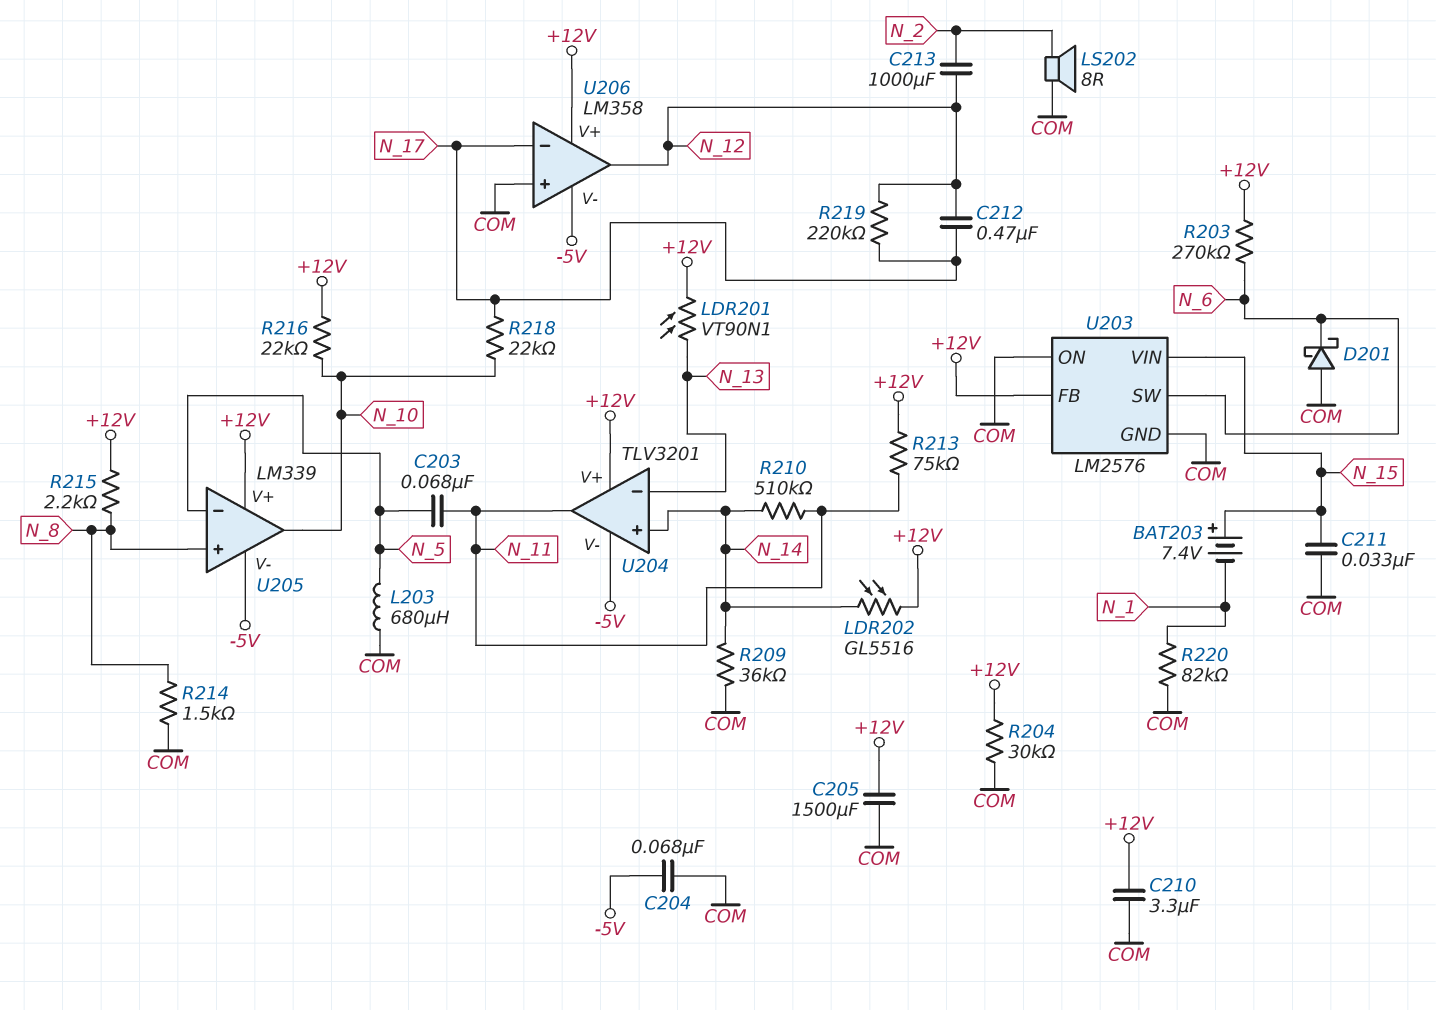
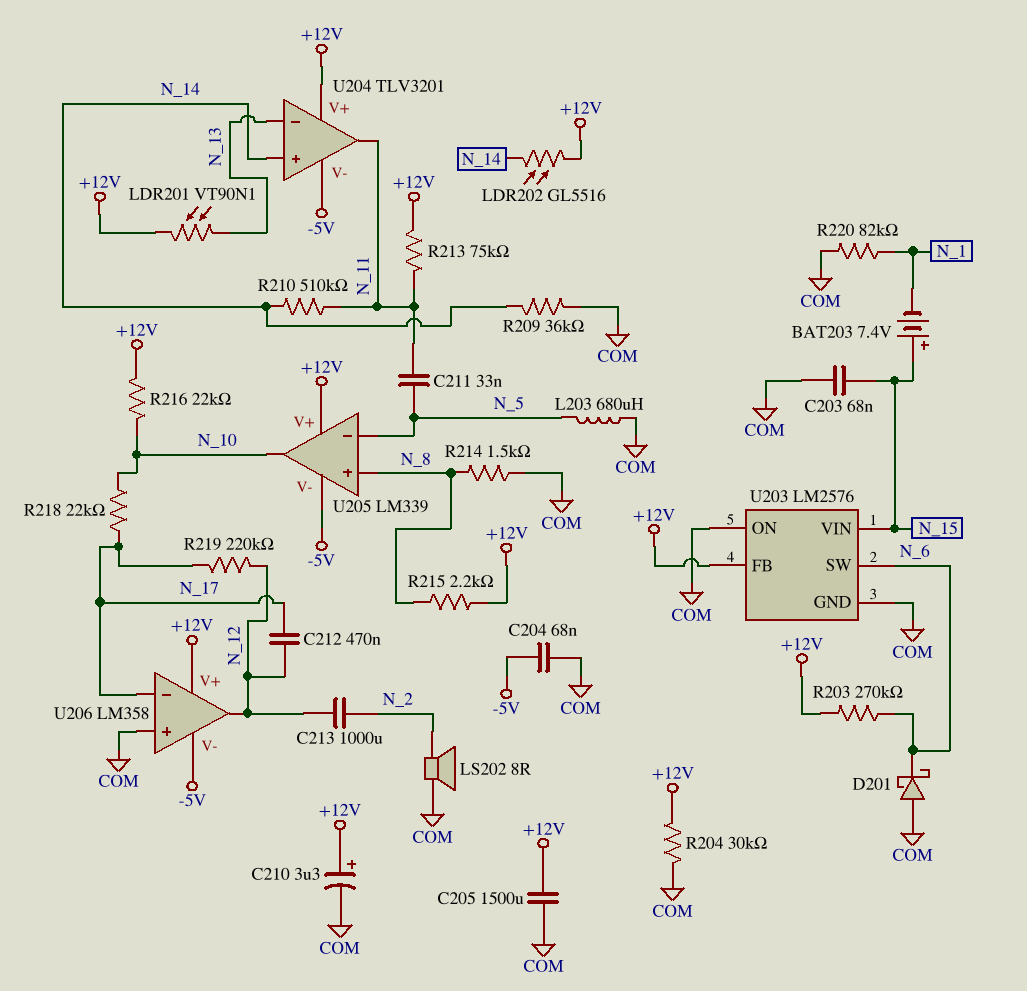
C203: 68nF (N_5, N_11) -> 68nF (COM, N_15)
C210: 3.3uF (+12V, COM) -> 3.3uF (plus +12V, minus COM)
C211: 33nF (COM, N_15) -> 33nF (N_5, N_11)

